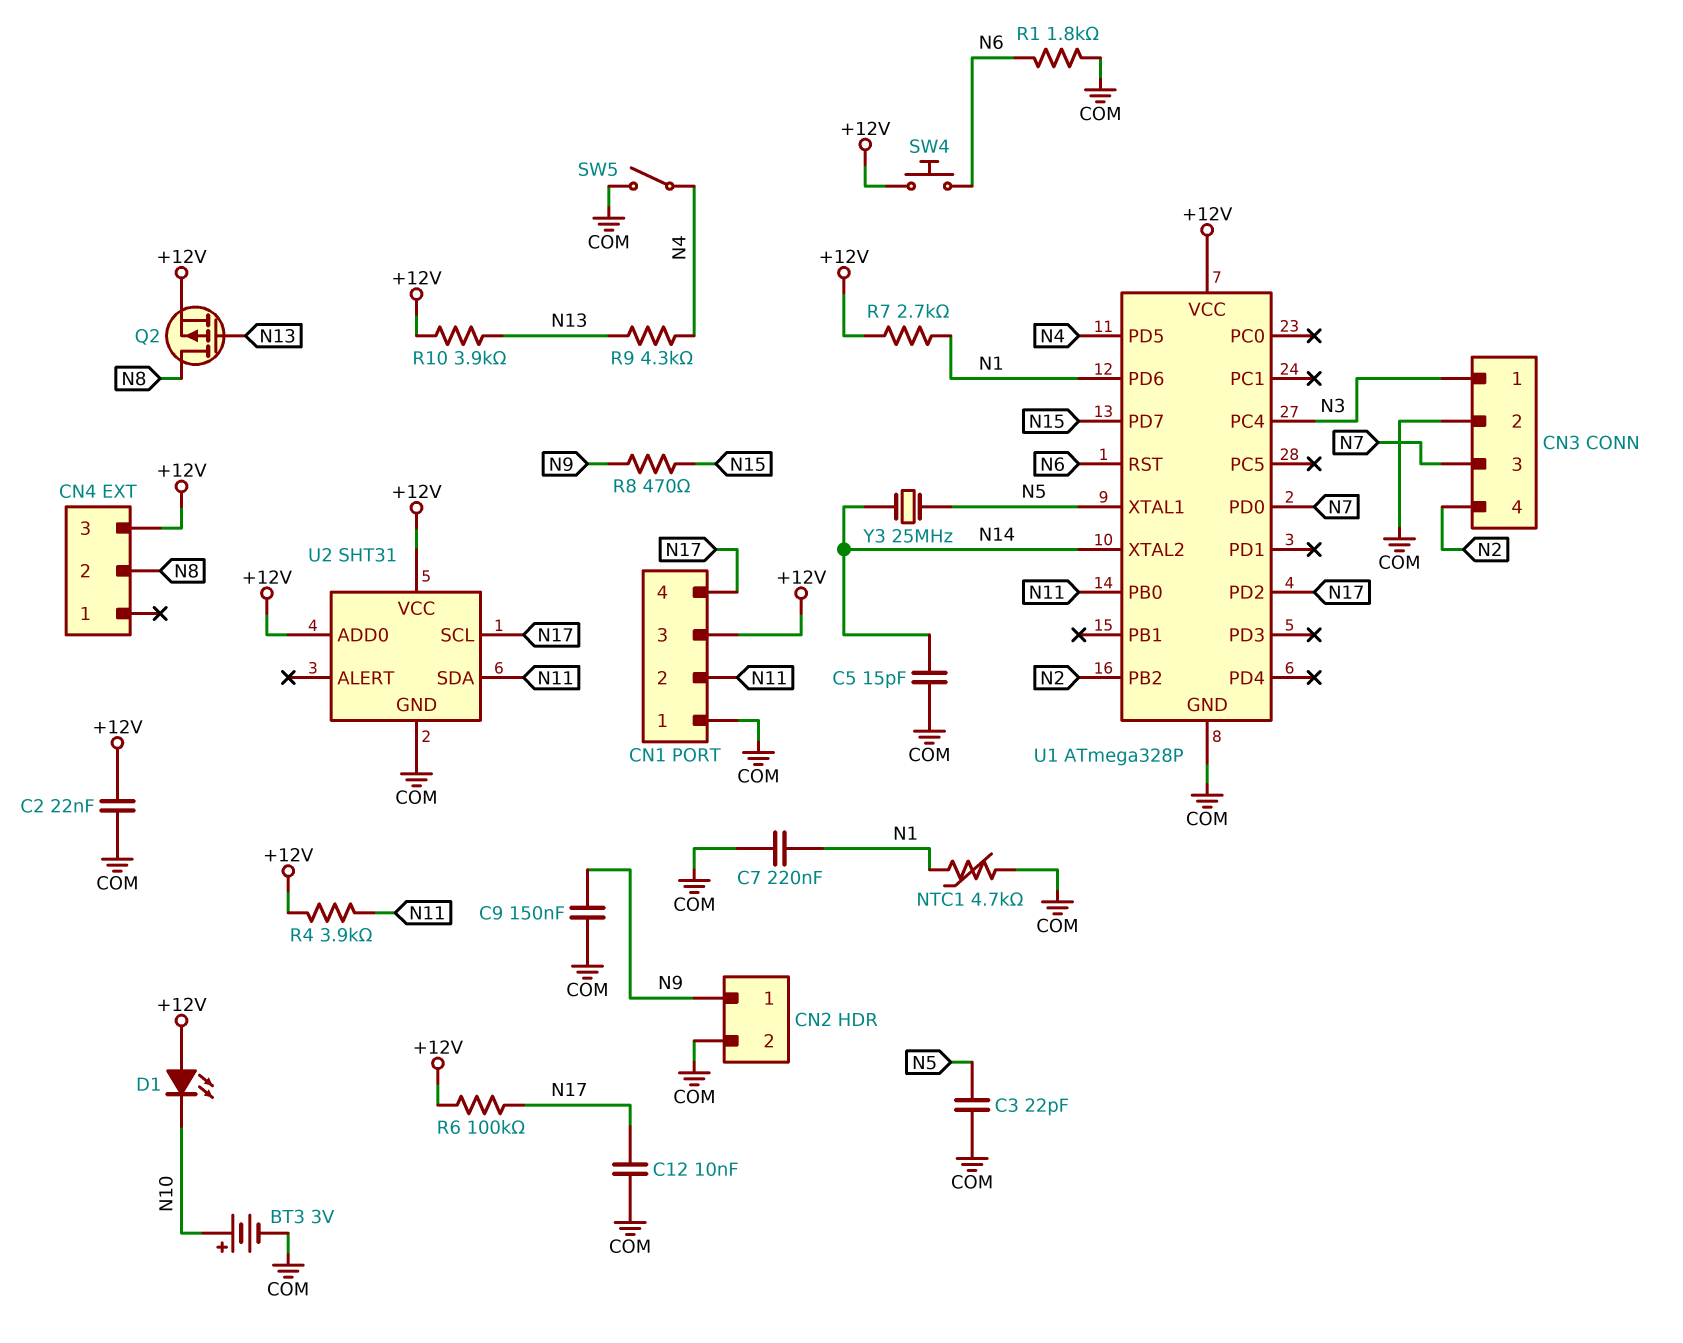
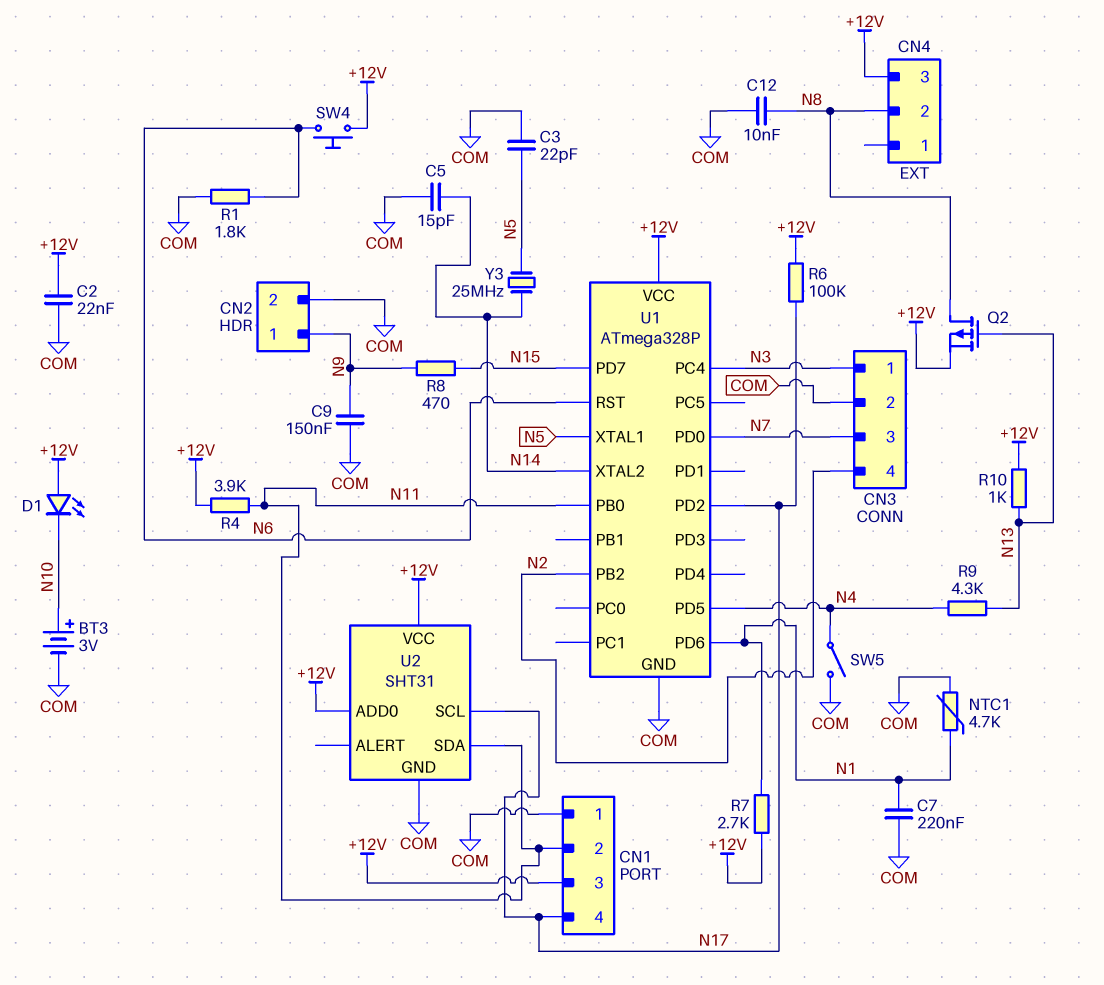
C12: 10nF (COM, N17) -> 10nF (COM, N8)
R10: 3.9k (+12V, N13) -> 1k (+12V, N13)

